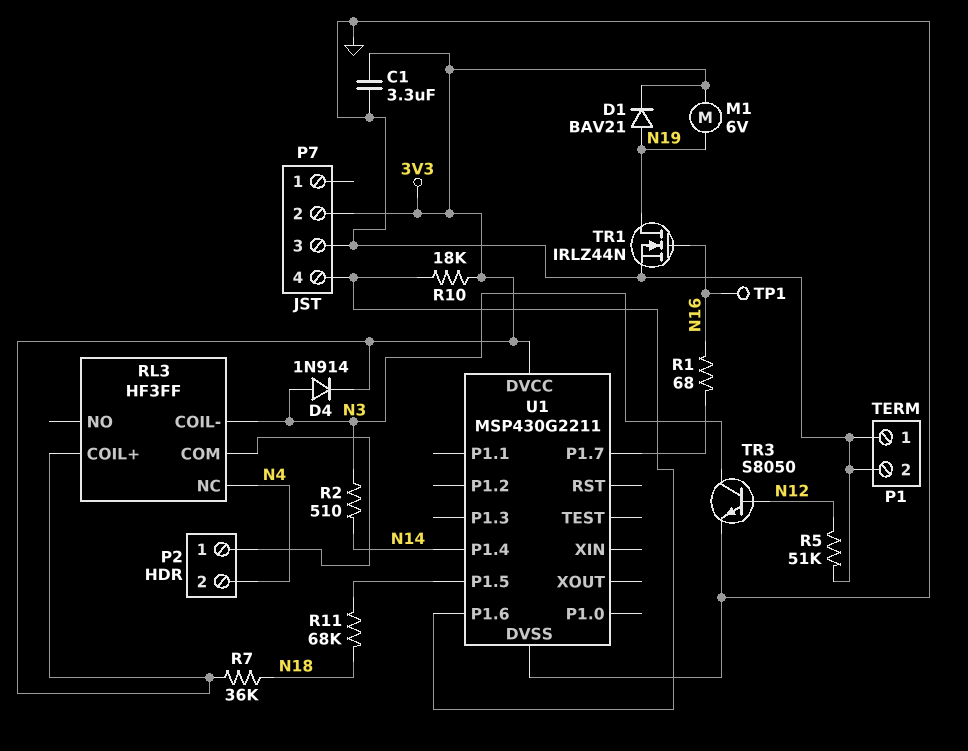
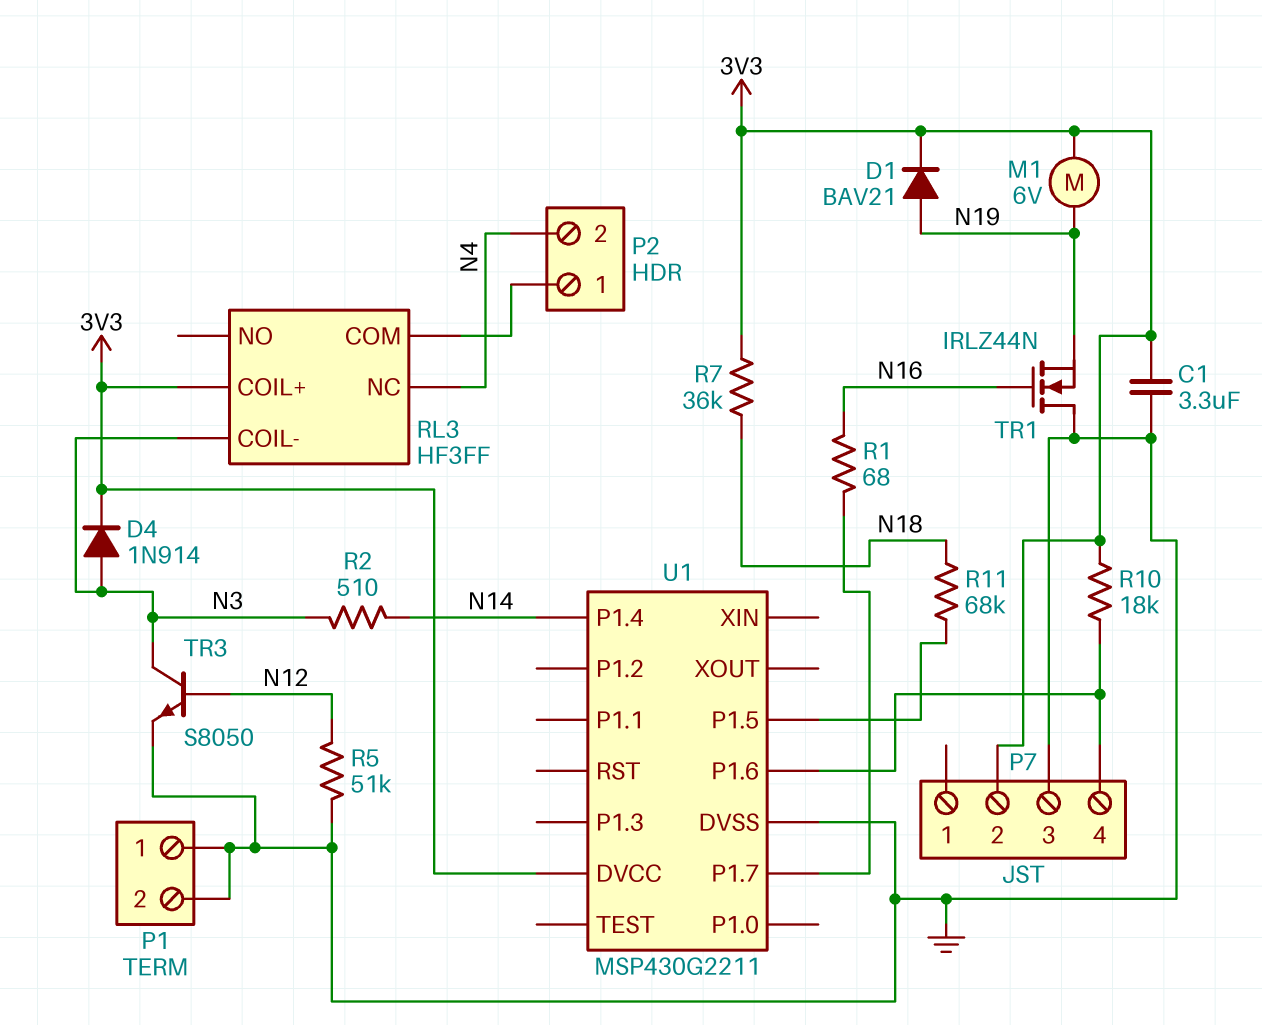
TP1: test point (N16) -> none
TR1: NMOS IRLZ44N (G N16, D N19, S GND) -> NMOS IRLZ44N (G N16, D GND, S N19)

